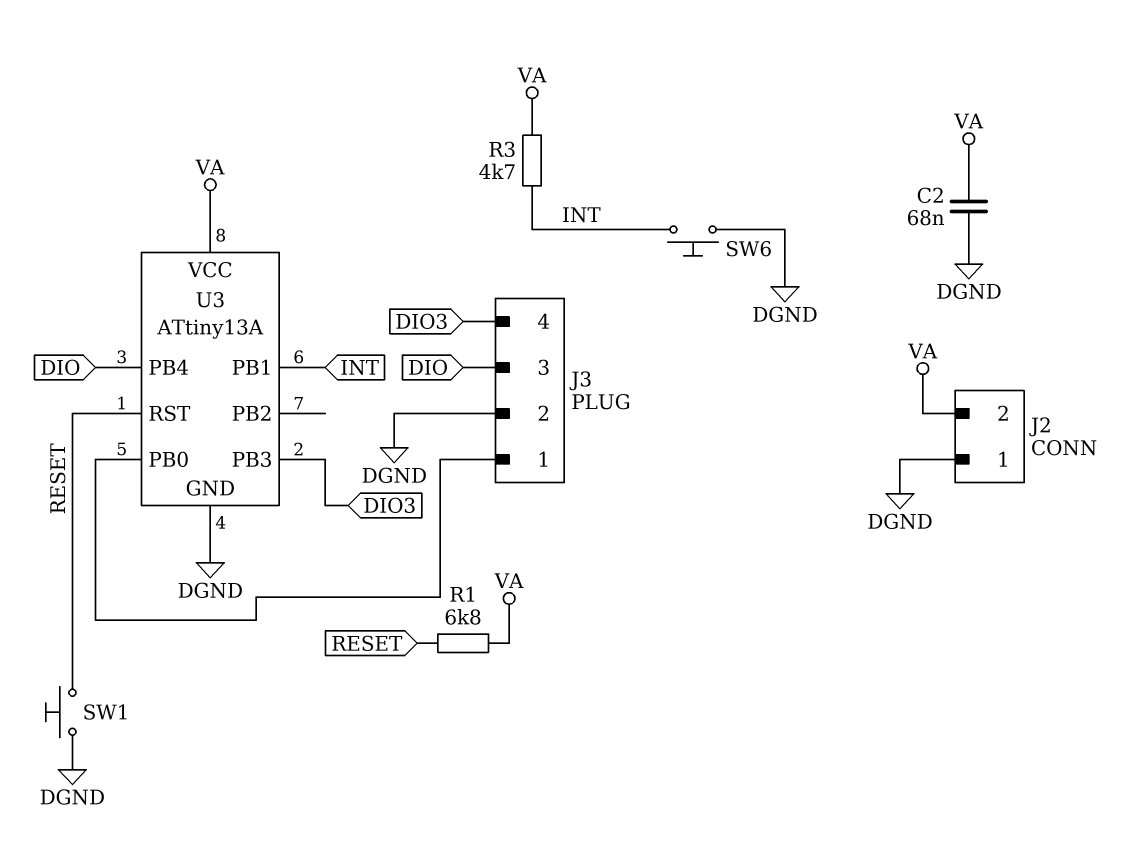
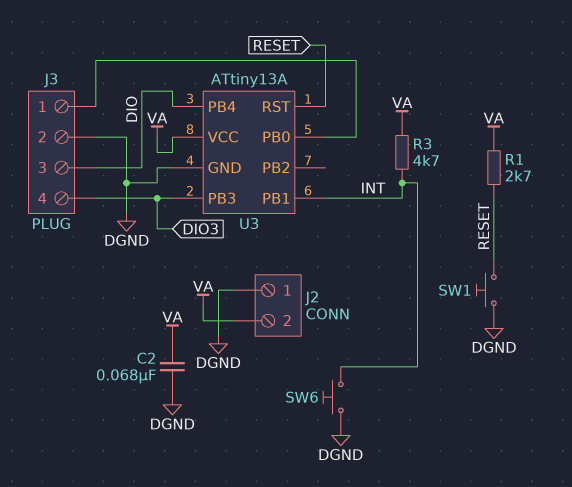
R1: 6.8k (RESET, VA) -> 2.7k (RESET, VA)

